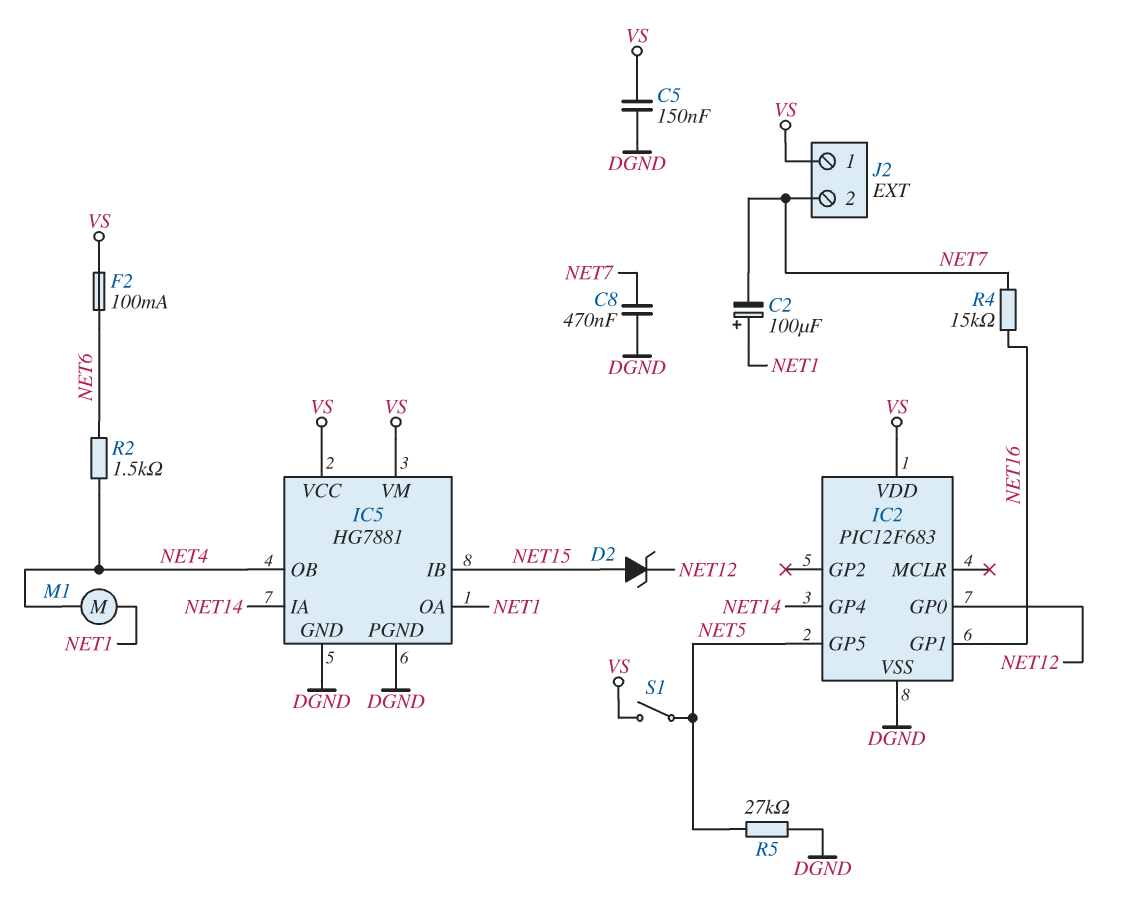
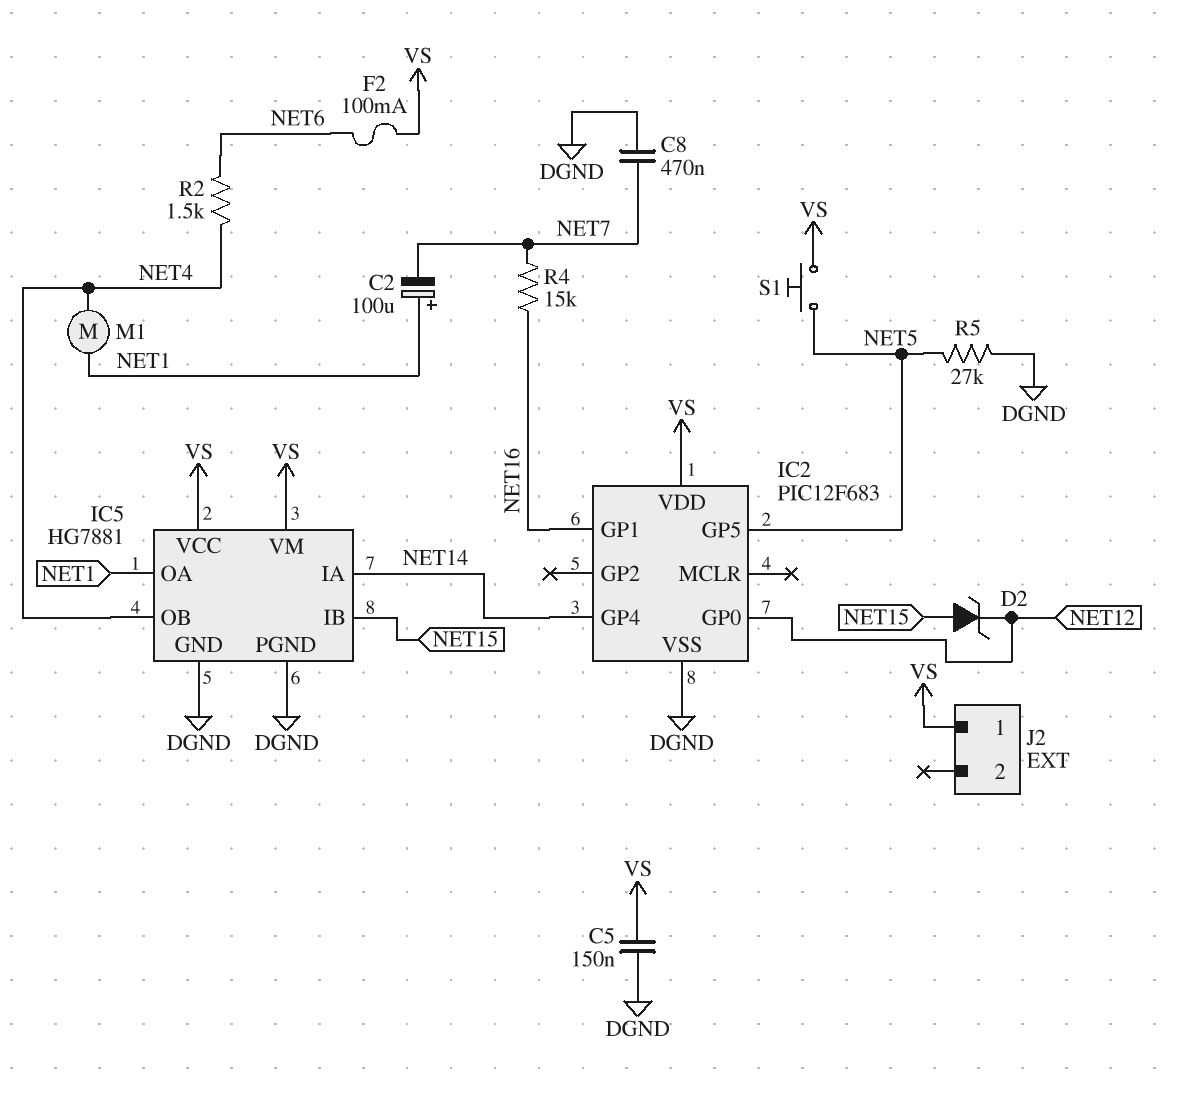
J2 pin 2: NET7 -> none
S1: switch (NET5, VS) -> button (NET5, VS)

